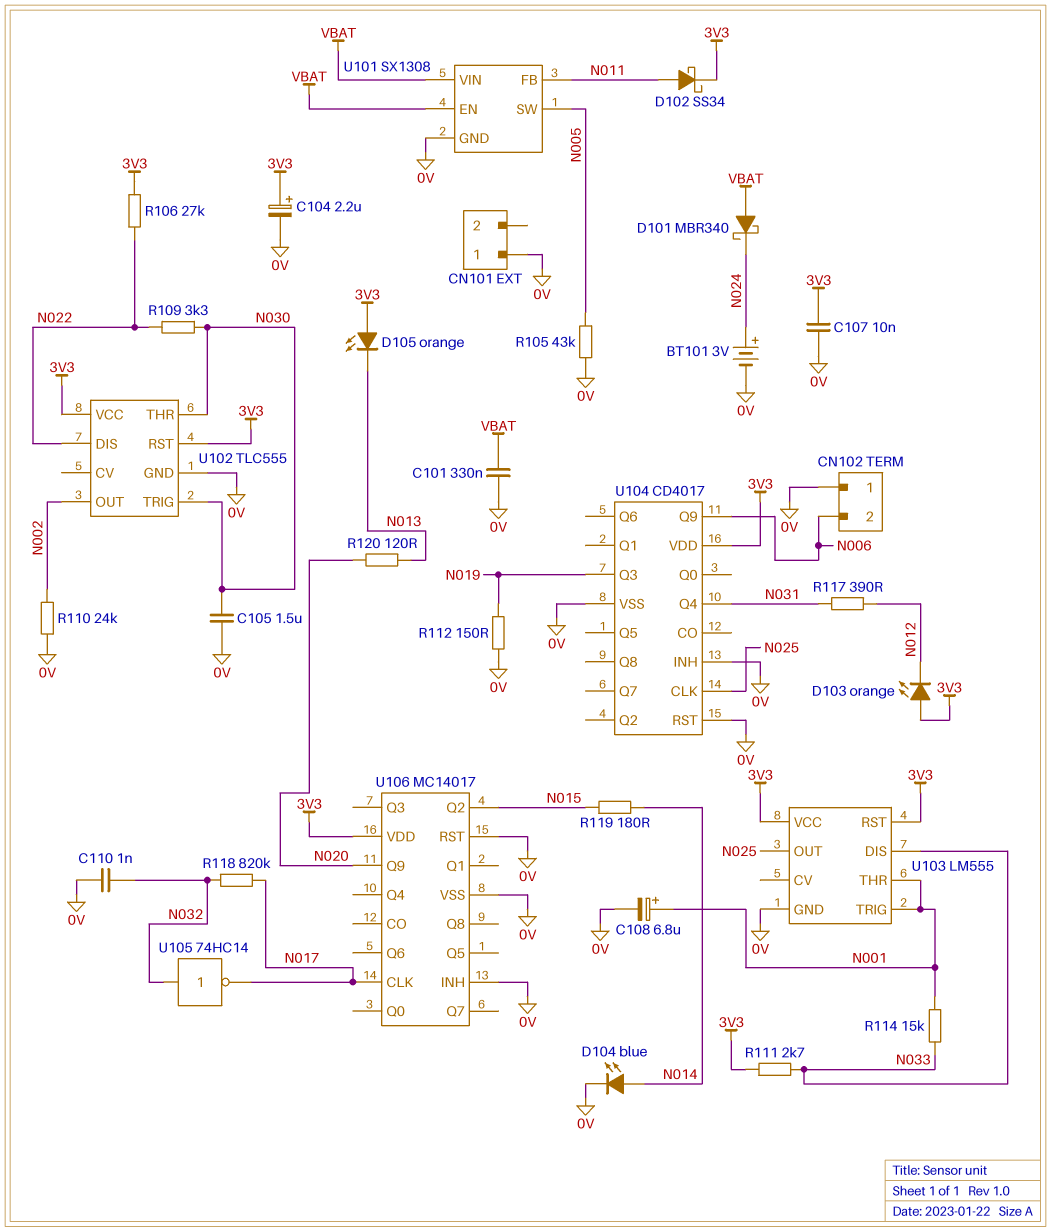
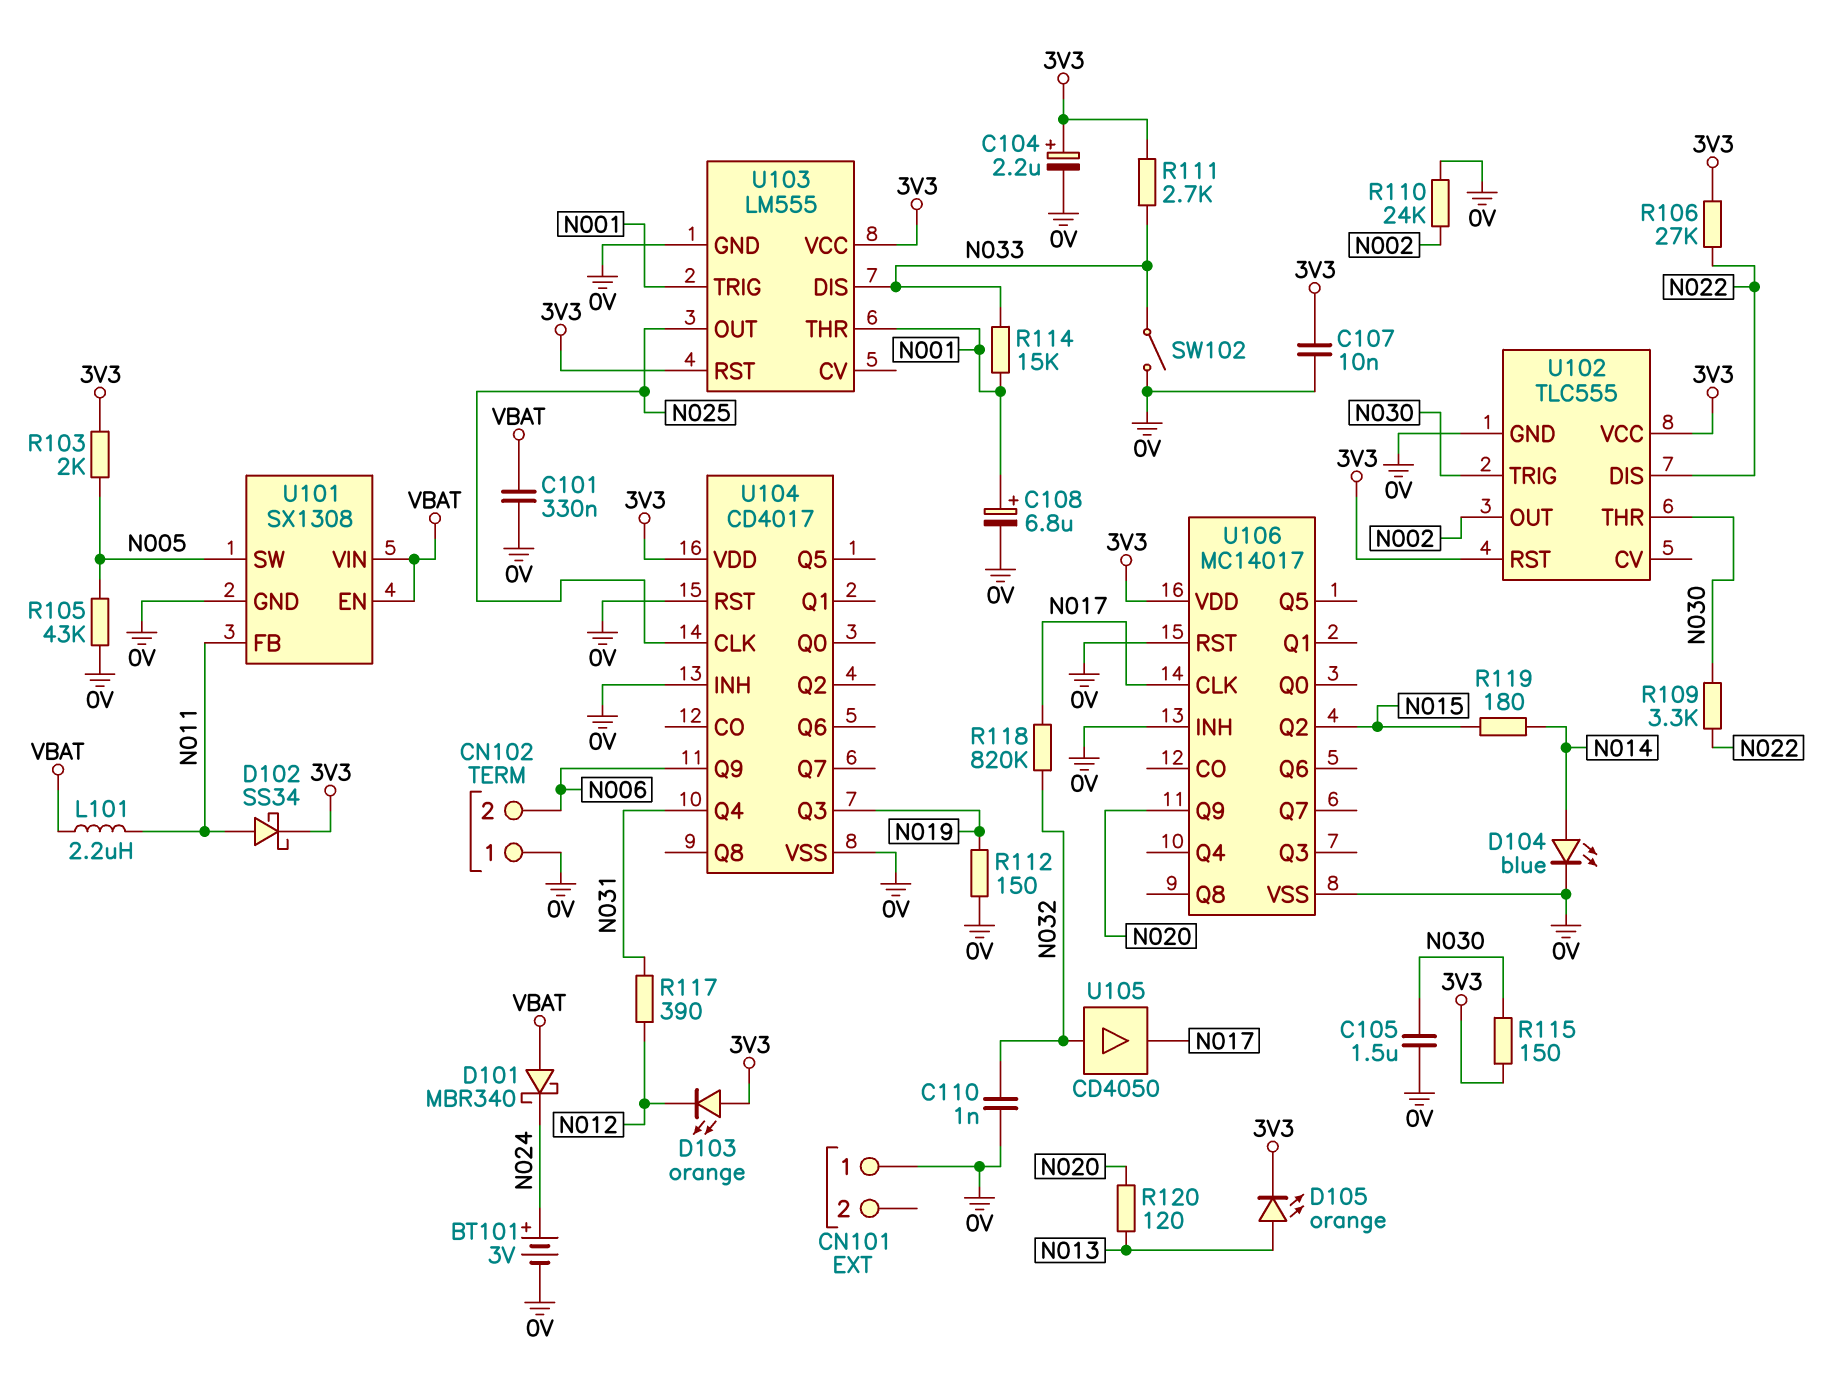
D105: LED orange (A 3V3, K N013) -> LED orange (A N013, K 3V3)
L101: none -> 2.2uH (N011, VBAT)
R103: none -> 2k (3V3, N005)
R115: none -> 150 (3V3, N030)
SW102: none -> switch (0V, N033)
U105: NOT 74HC14 (in N032, out N017) -> buffer CD4050 (in N032, out N017)

